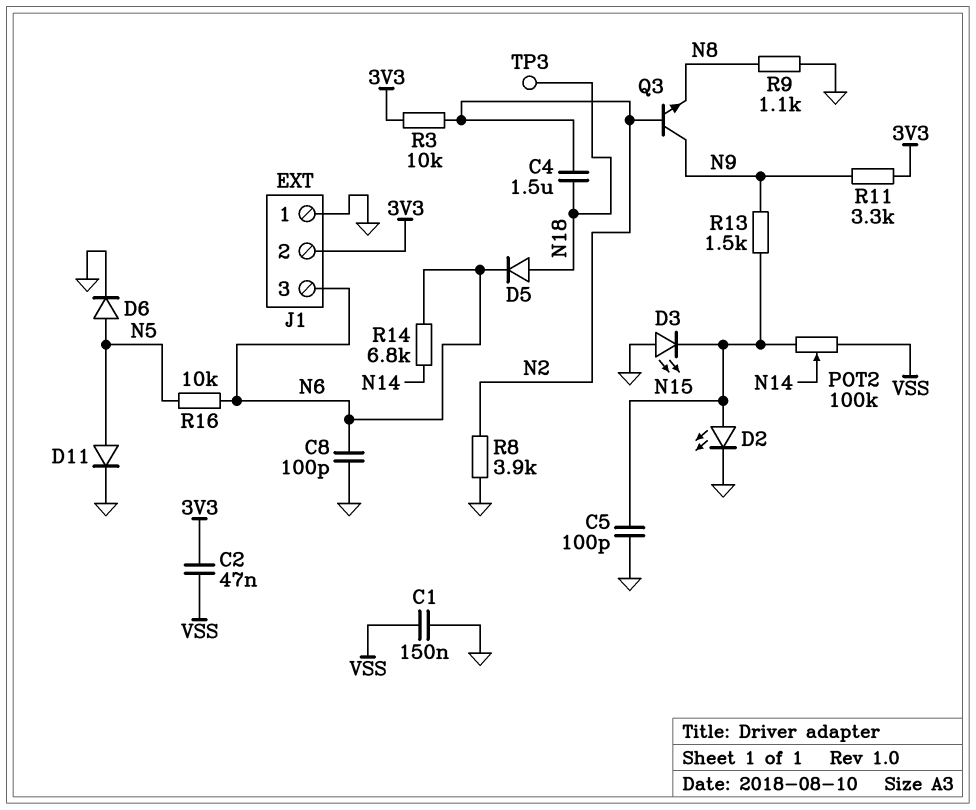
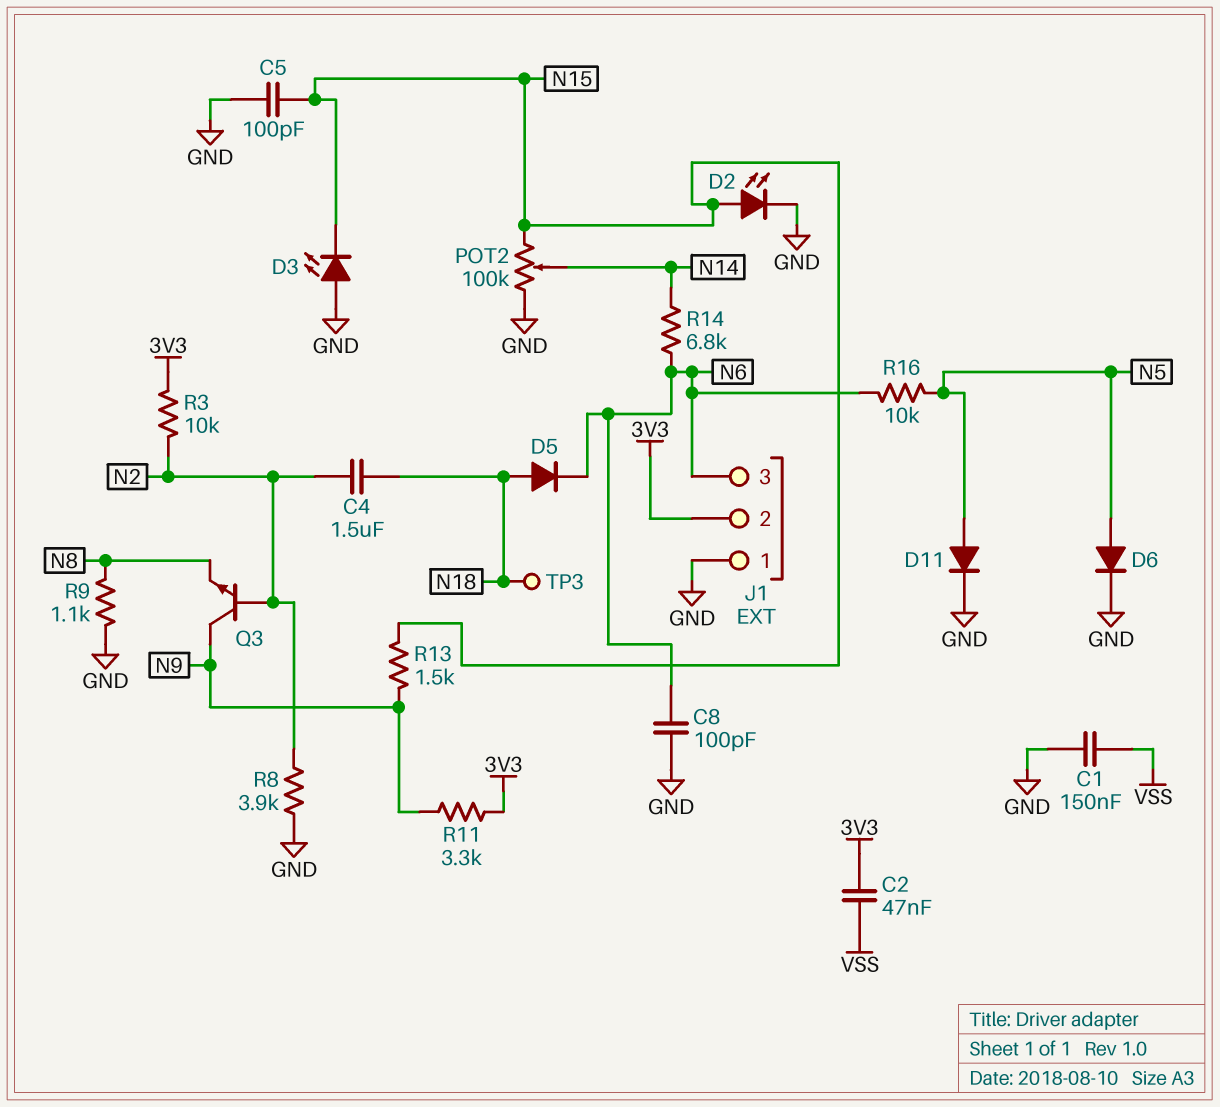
POT2: 100k (N15, VSS, wiper N14) -> 100k (GND, N15, wiper N14)

